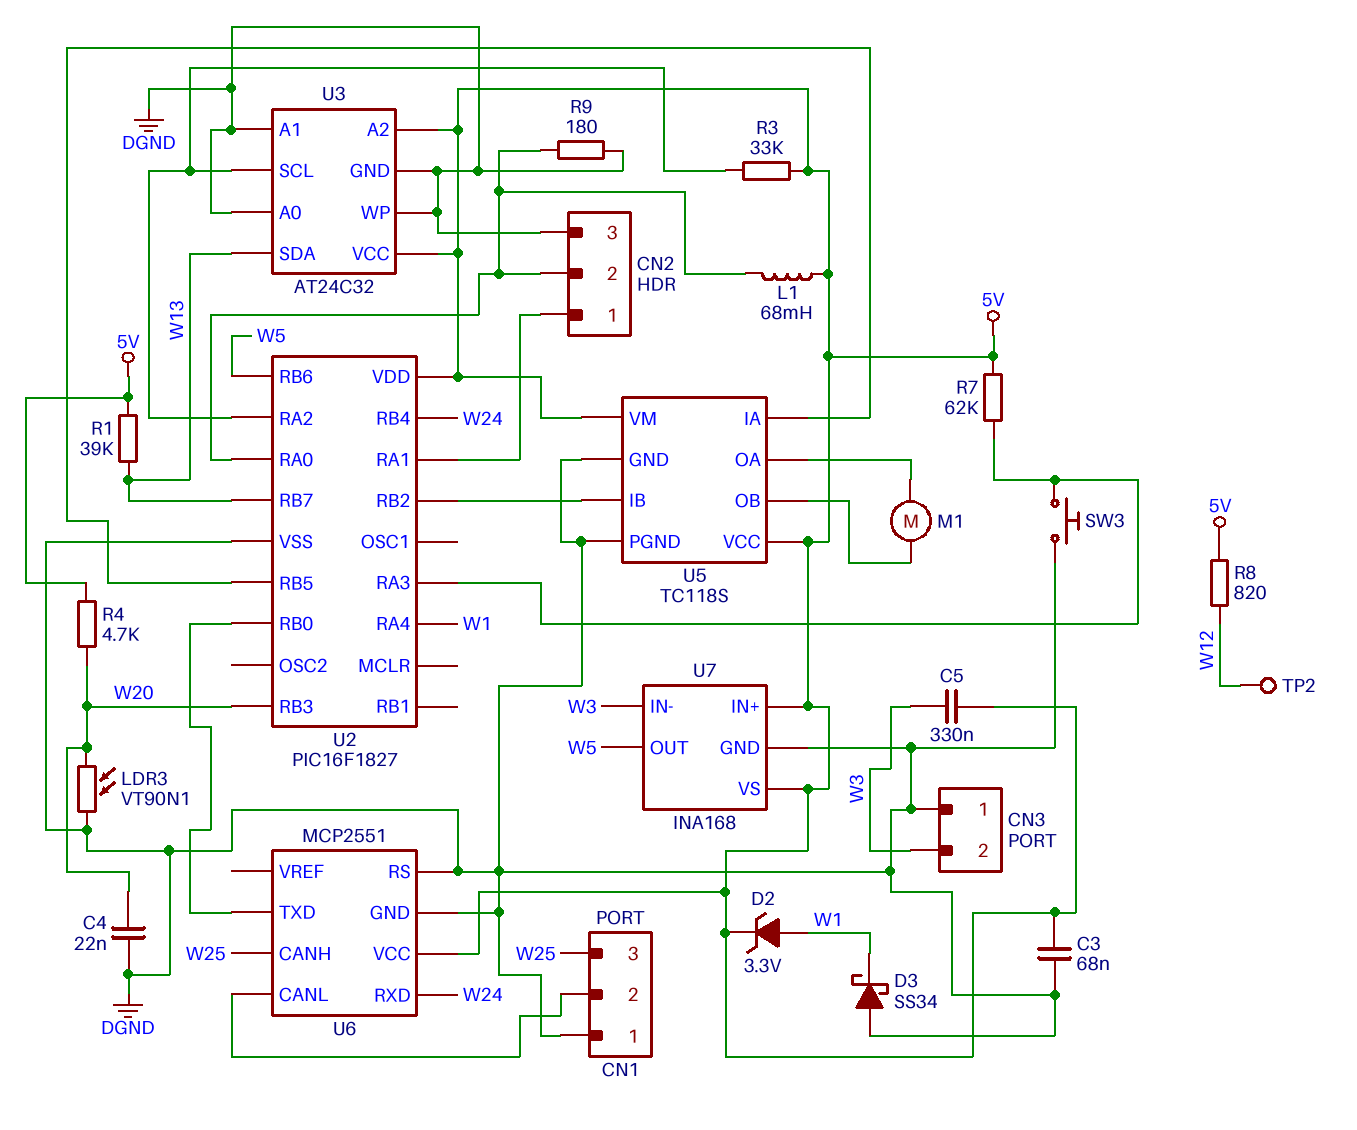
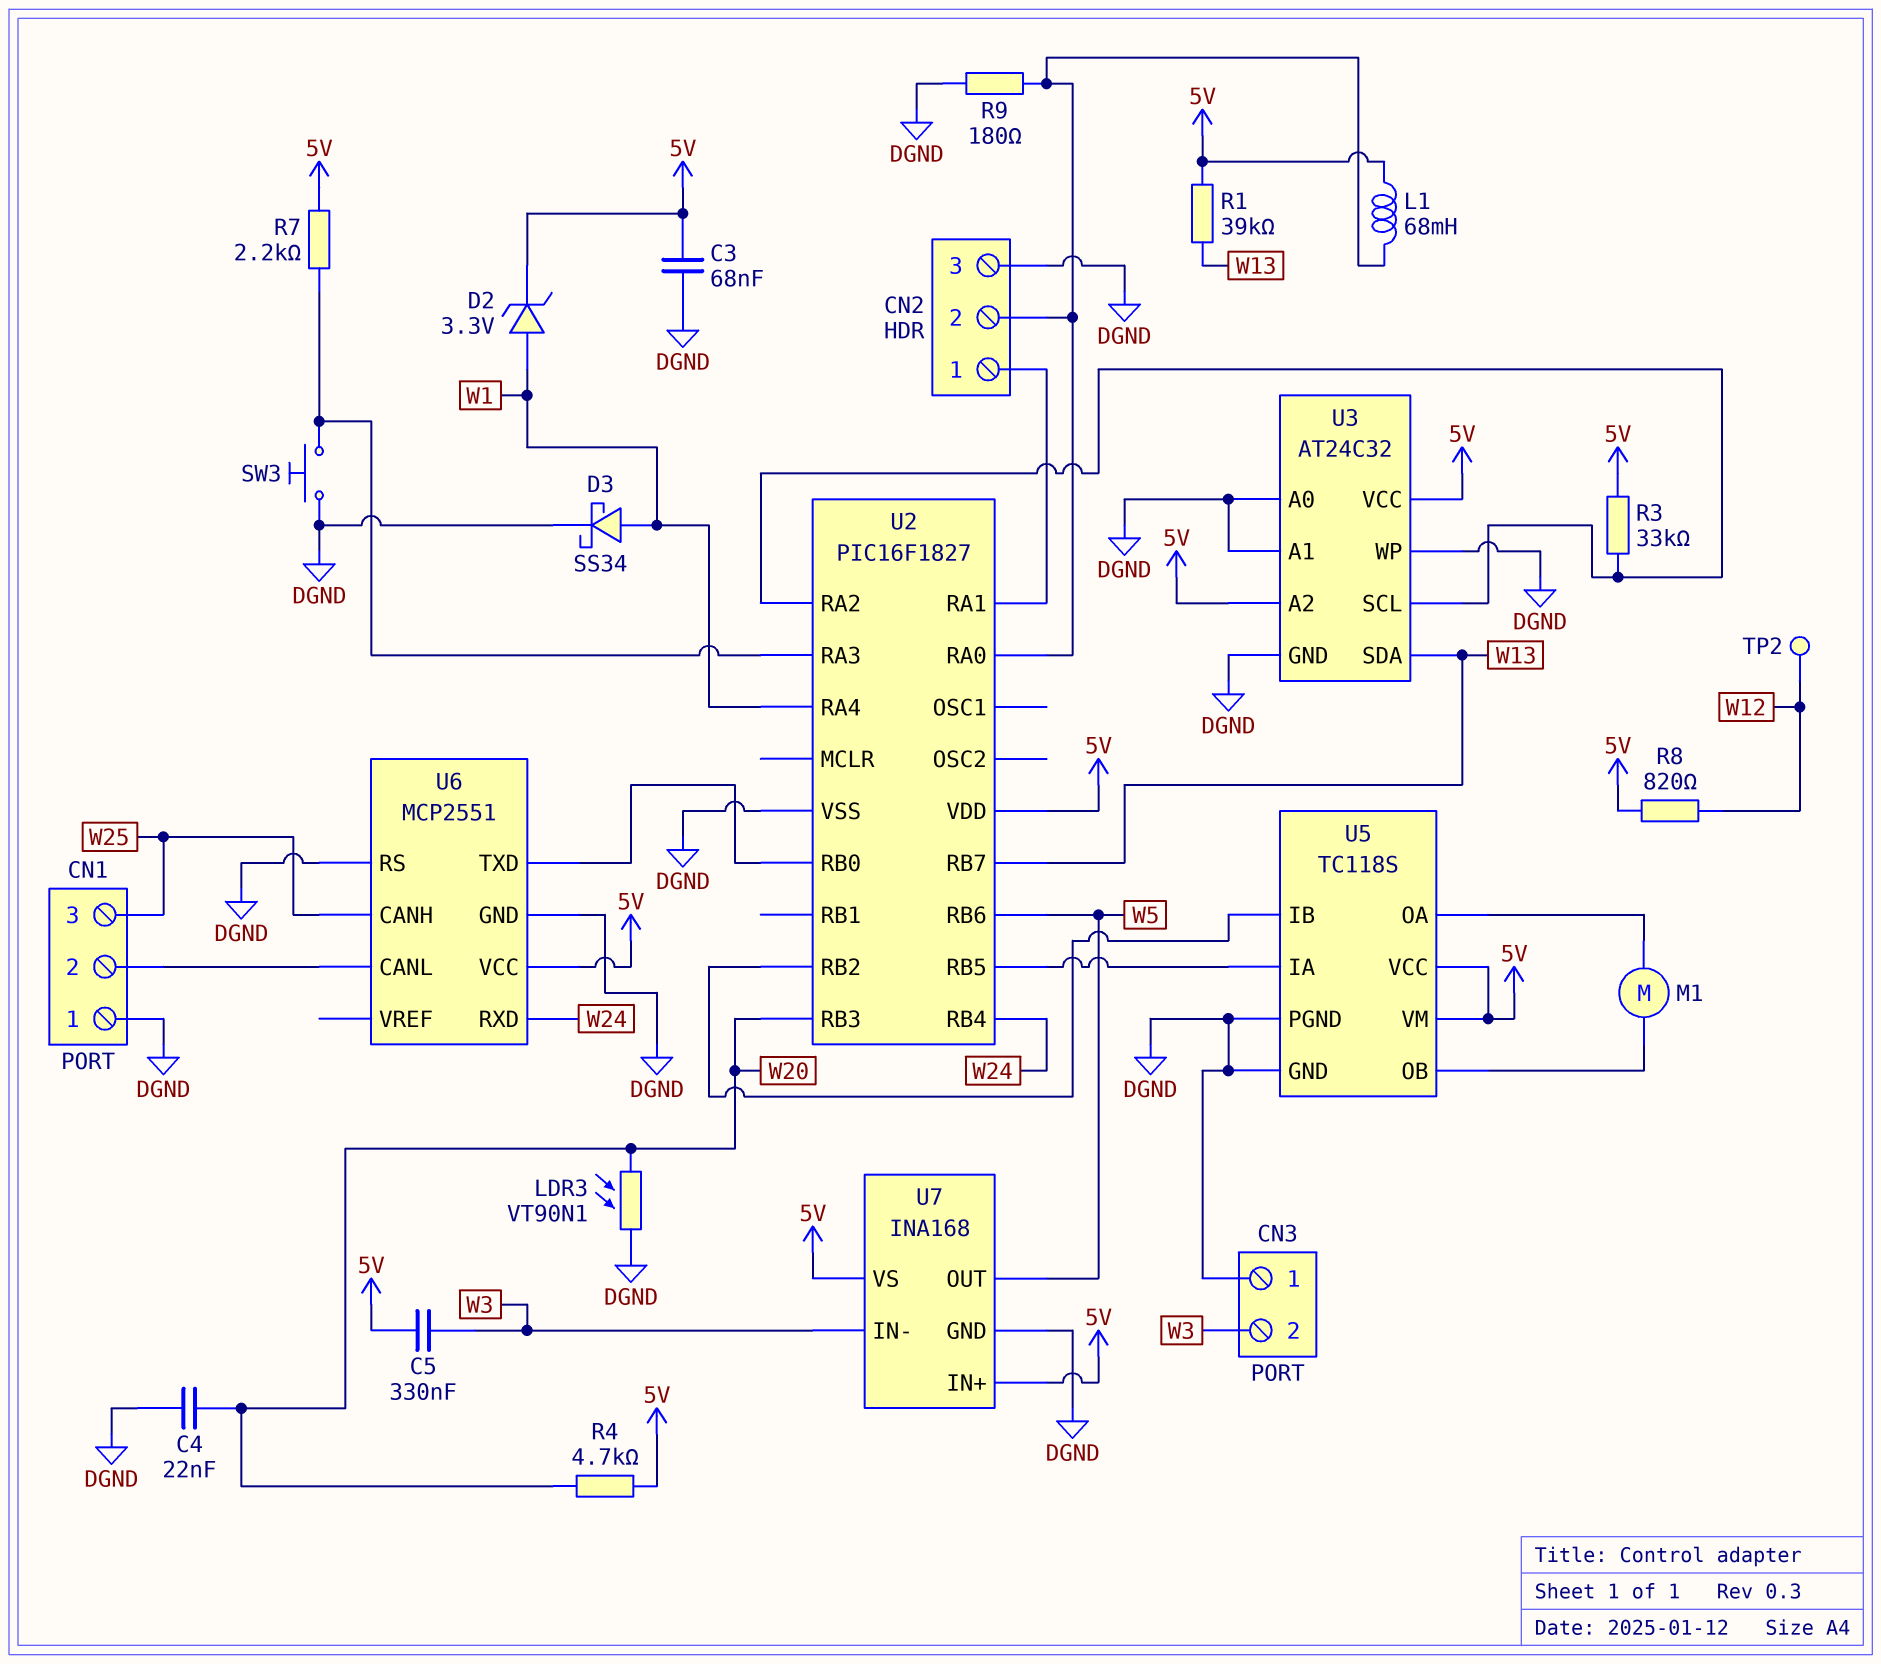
D3: schottky SS34 (A DGND, K W1) -> schottky SS34 (A W1, K DGND)
R7: 62k (5V, U2/RA3) -> 2.2k (5V, U2/RA3)

